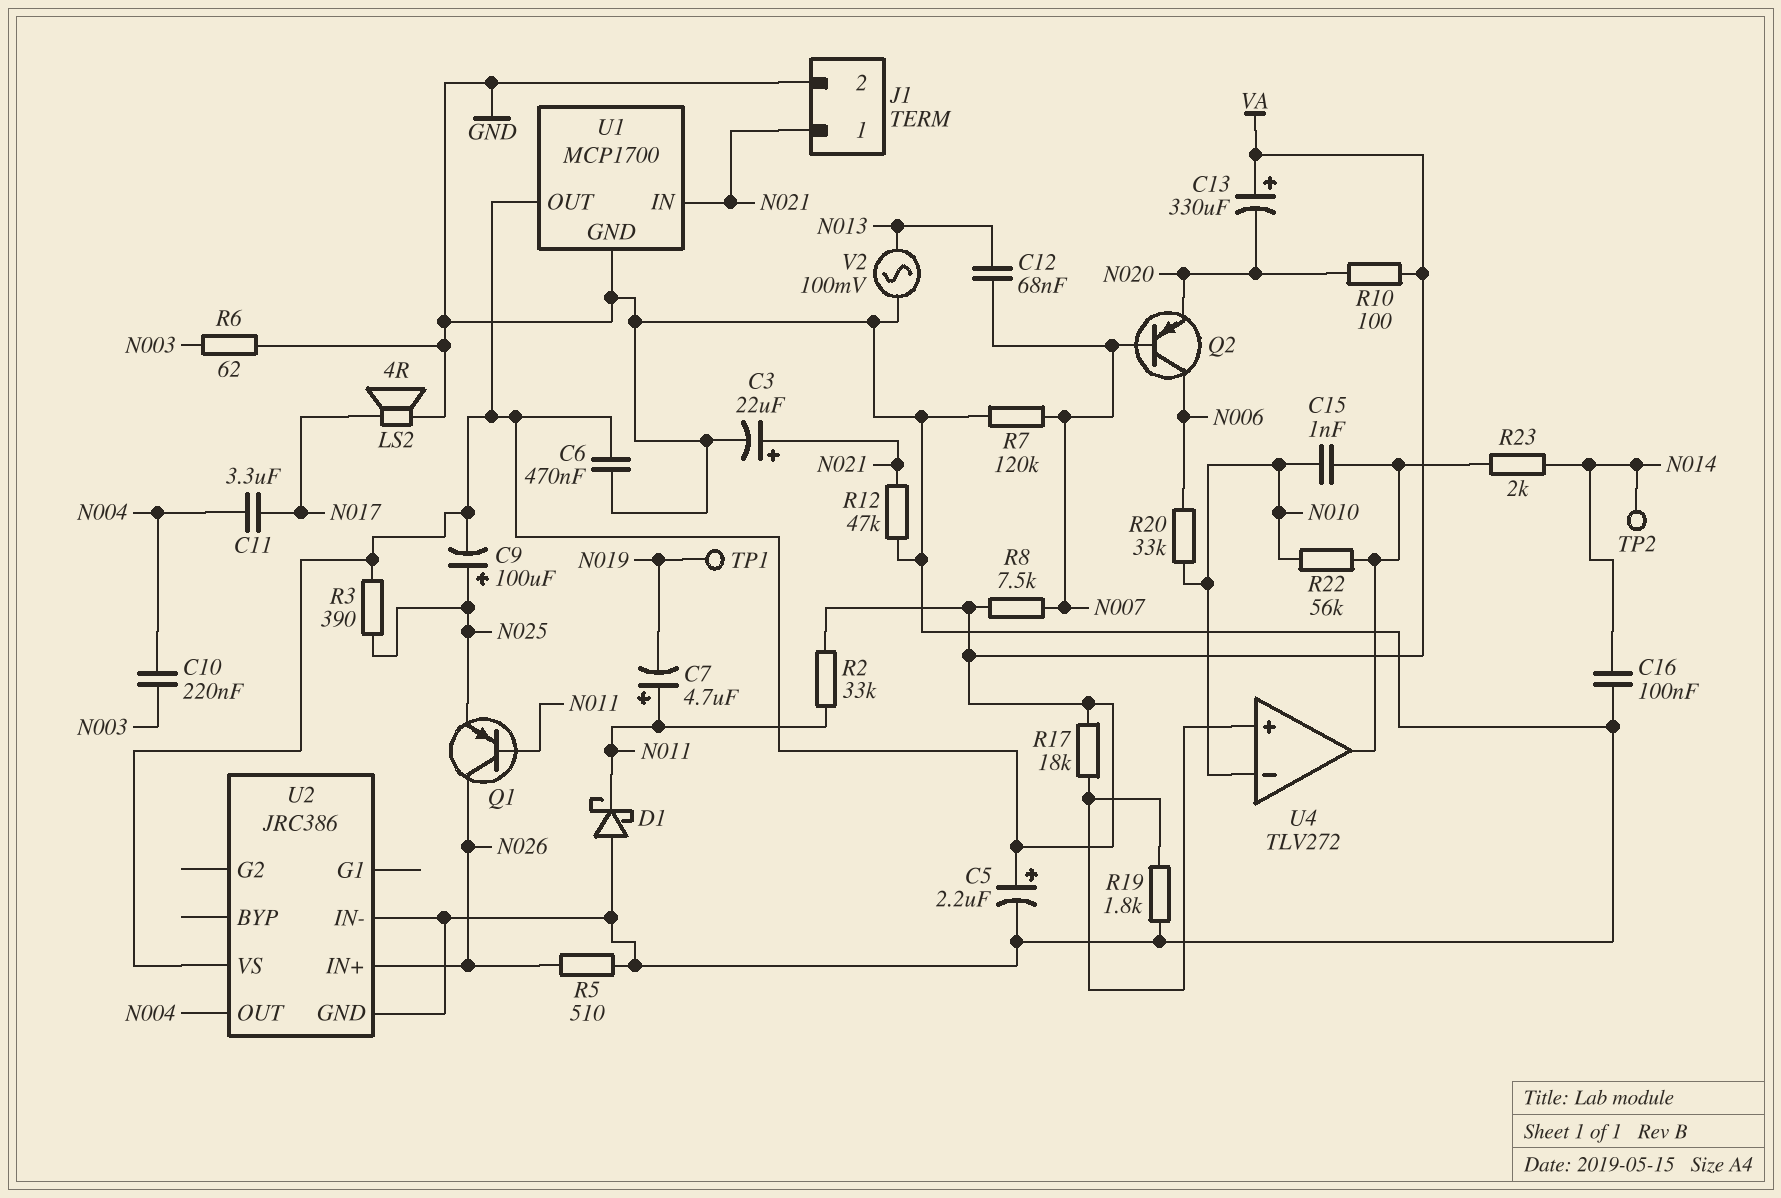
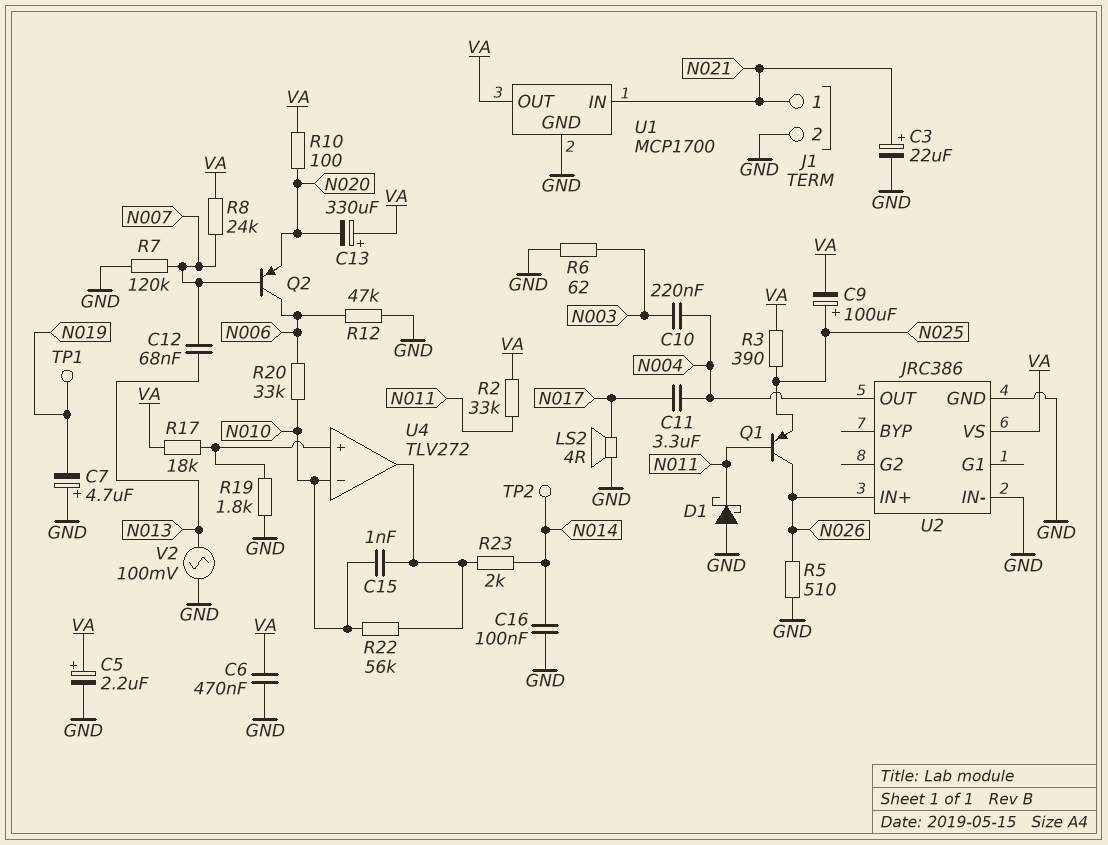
C7: 4.7uF (plus N011, minus N019) -> 4.7uF (plus GND, minus N019)
R8: 7.5k (N007, VA) -> 24k (N007, VA)
R12: 47k (GND, N021) -> 47k (GND, N006)

